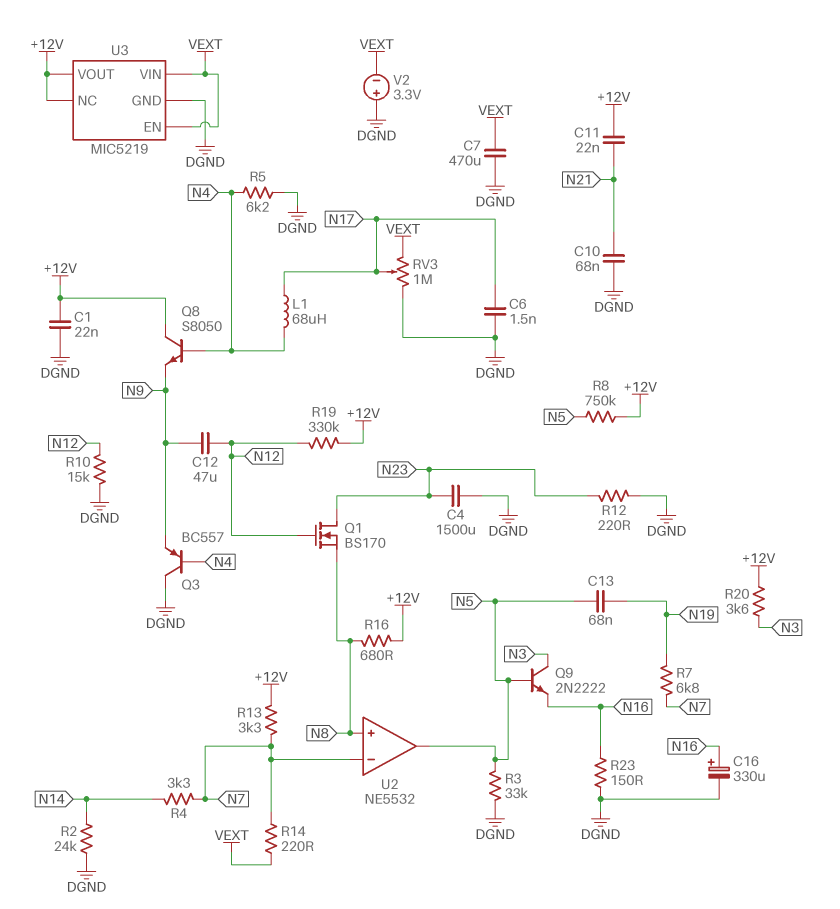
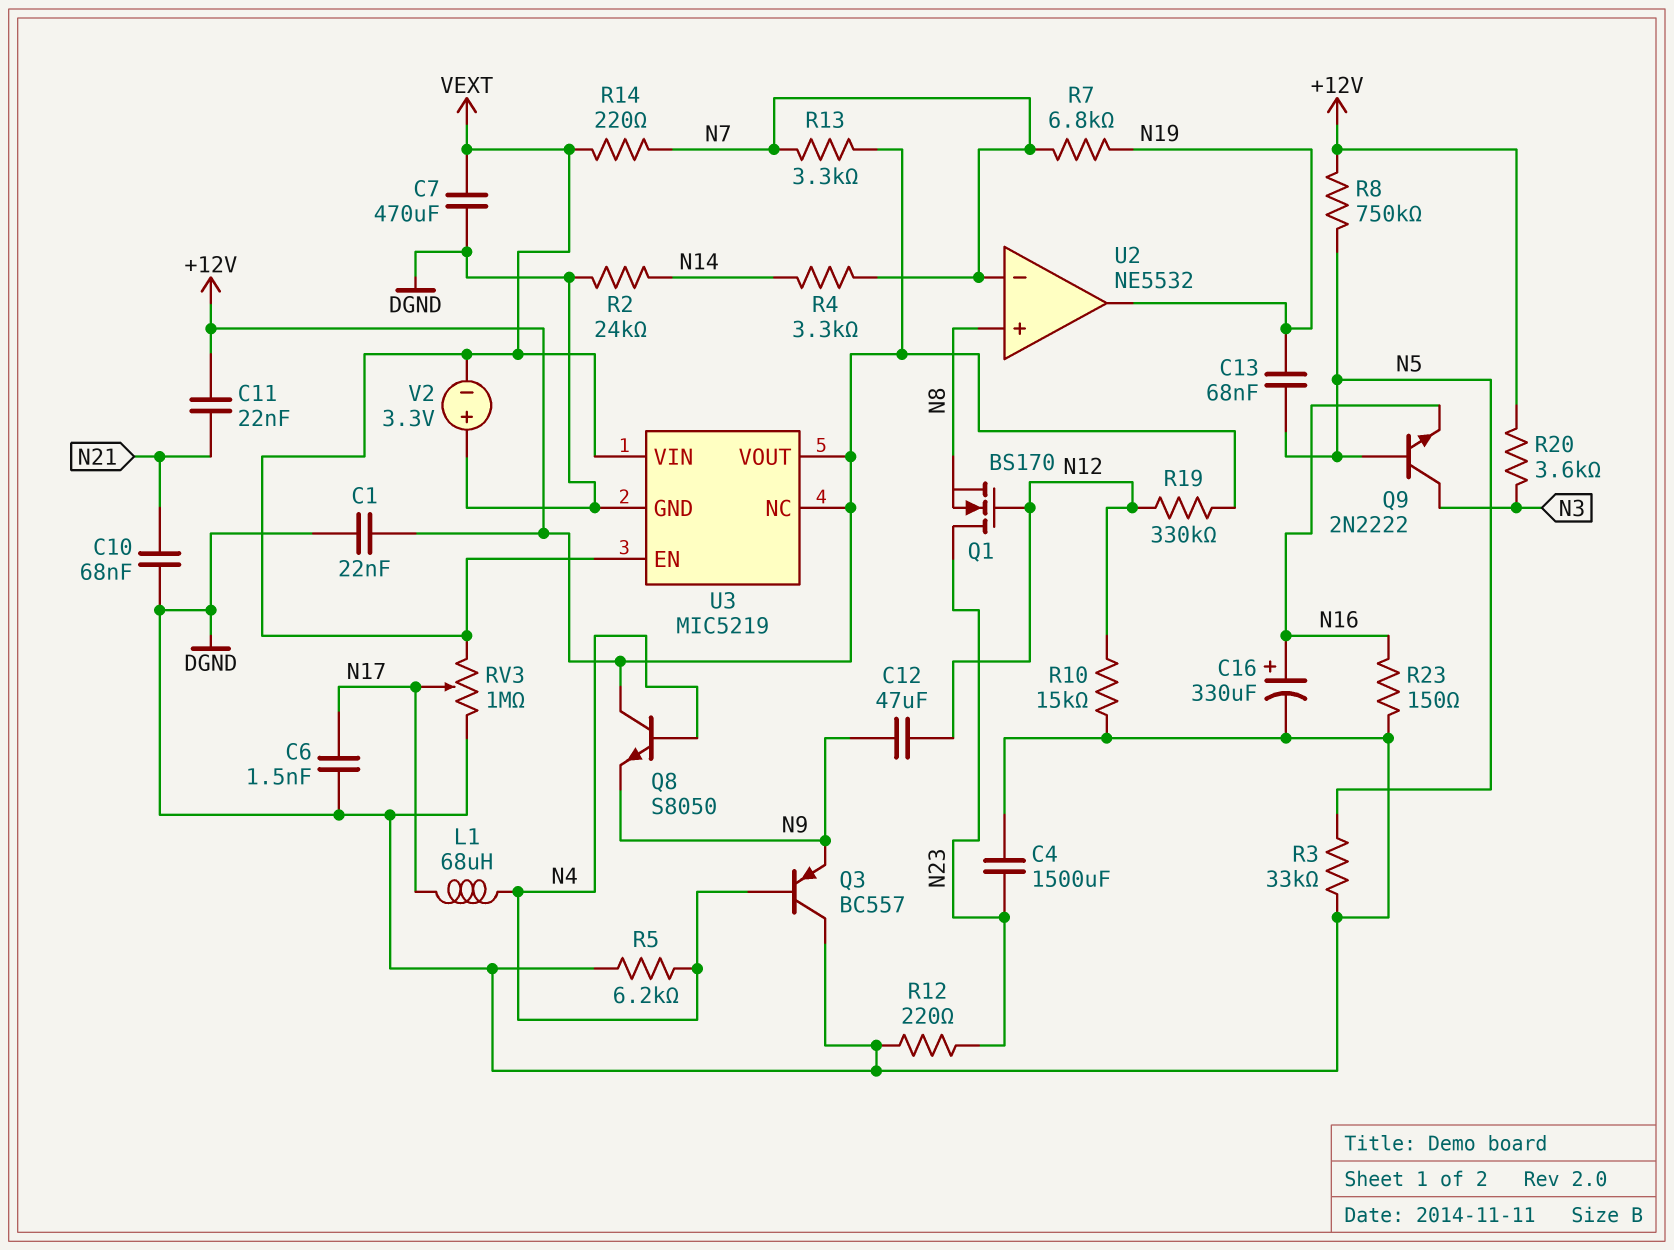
R16: 680 (+12V, N8) -> none
U2 pin out: N5 -> N19

